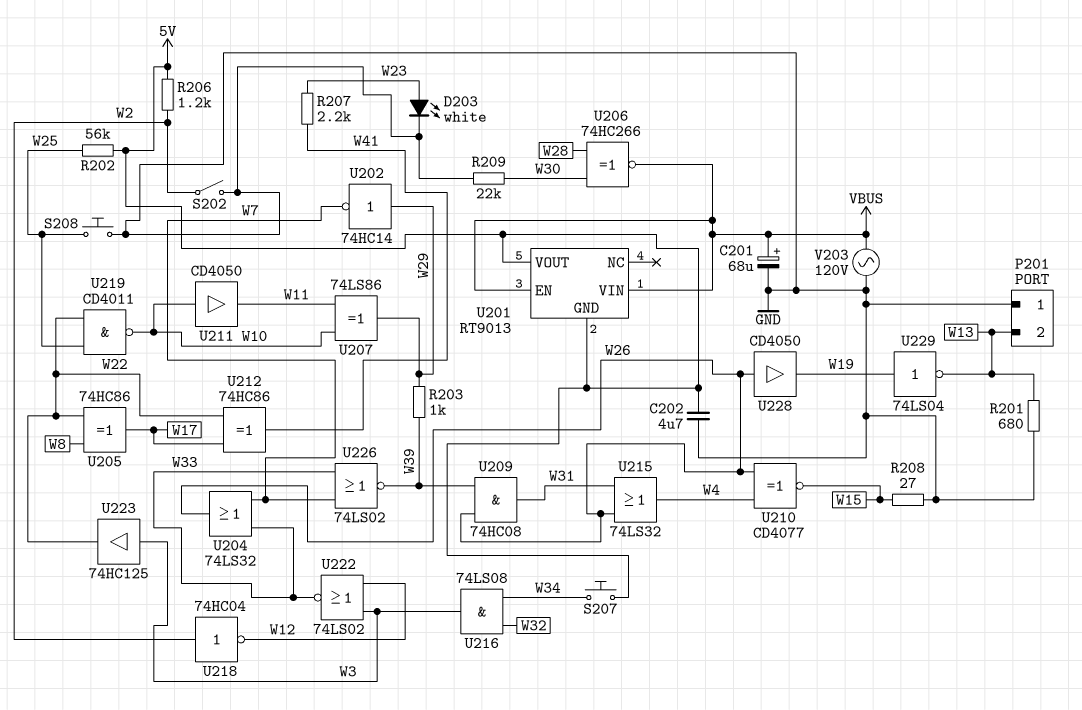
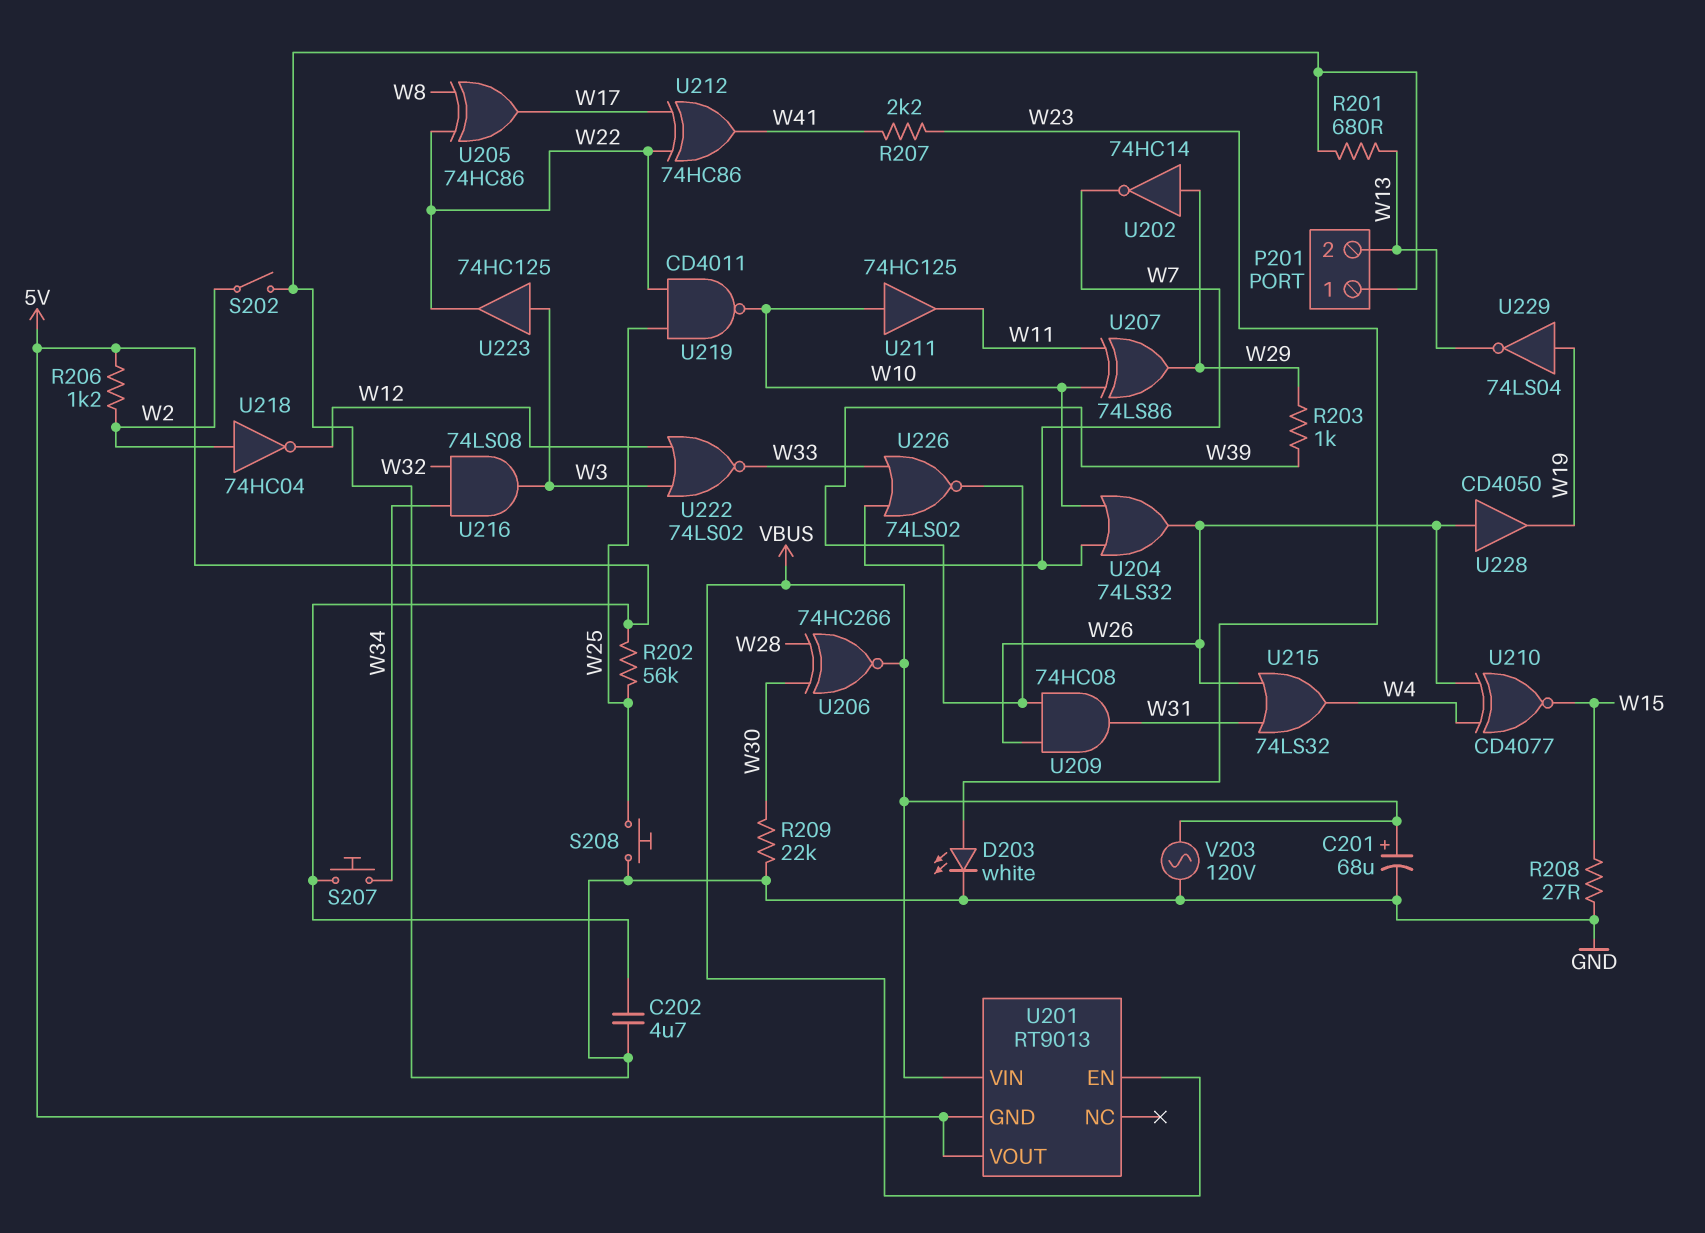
U204: OR 74LS32 (in W7, in W33, out W26) -> OR 74LS32 (in W7, in W10, out W26)
U211: buffer CD4050 (in W10, out W11) -> buffer 74HC125 (in W10, out W11)

